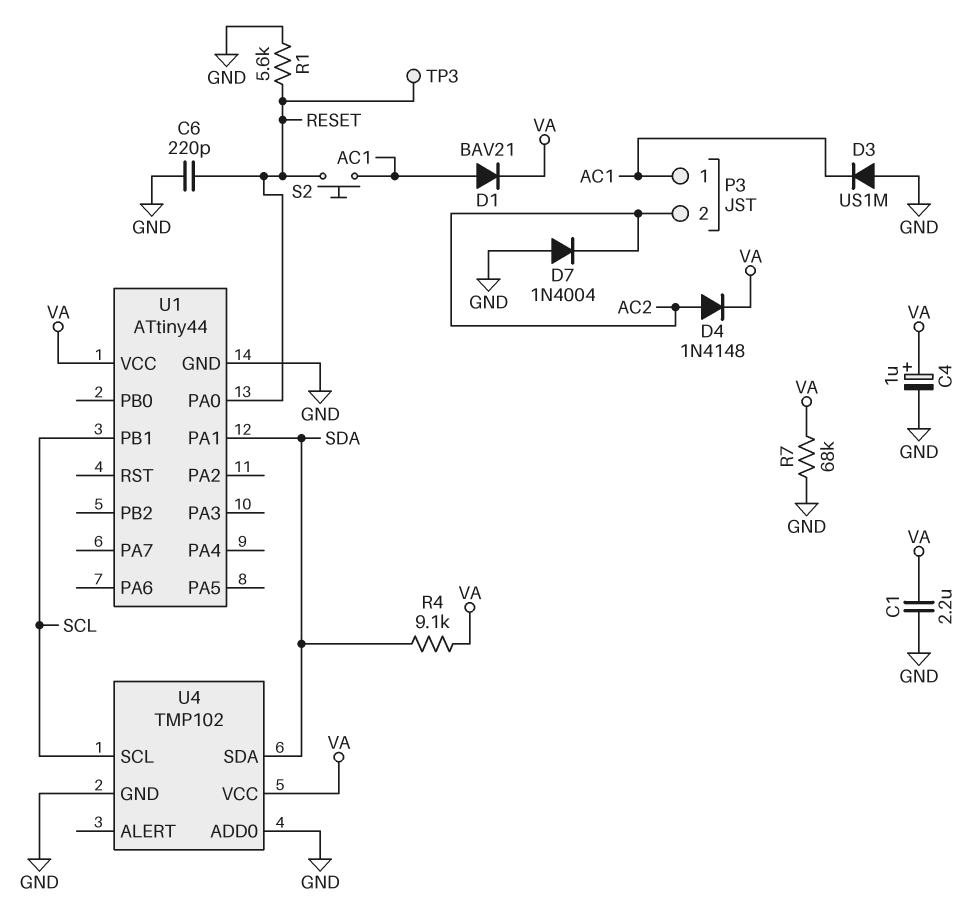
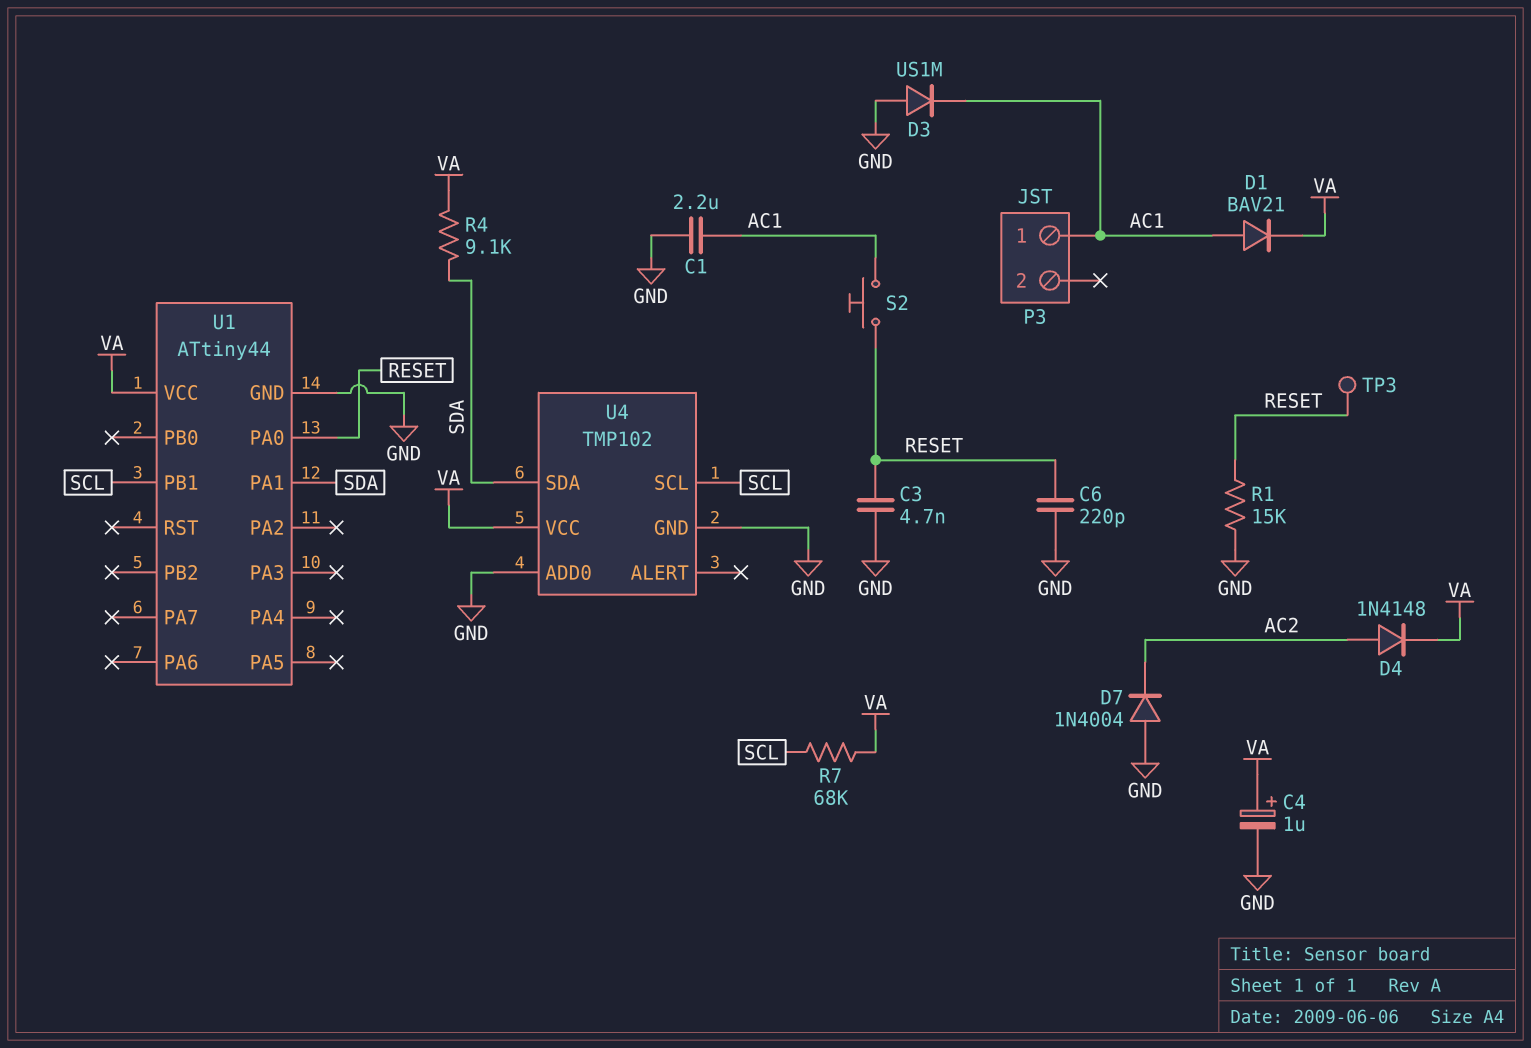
C1: 2.2uF (GND, VA) -> 2.2uF (AC1, GND)
C3: none -> 4.7nF (GND, RESET)
P3 pin 2: AC2 -> none
R1: 5.6k (GND, RESET) -> 15k (GND, RESET)
R7: 68k (GND, VA) -> 68k (SCL, VA)

